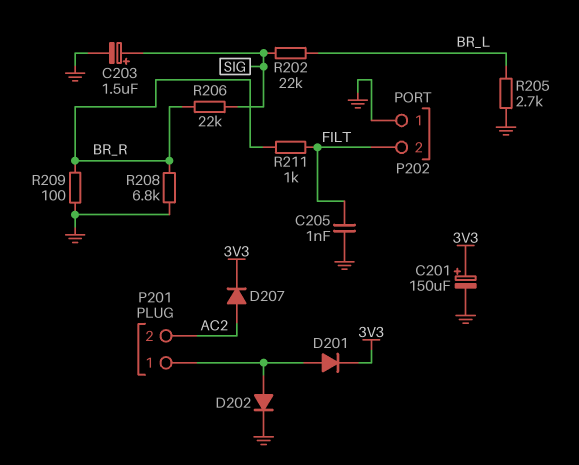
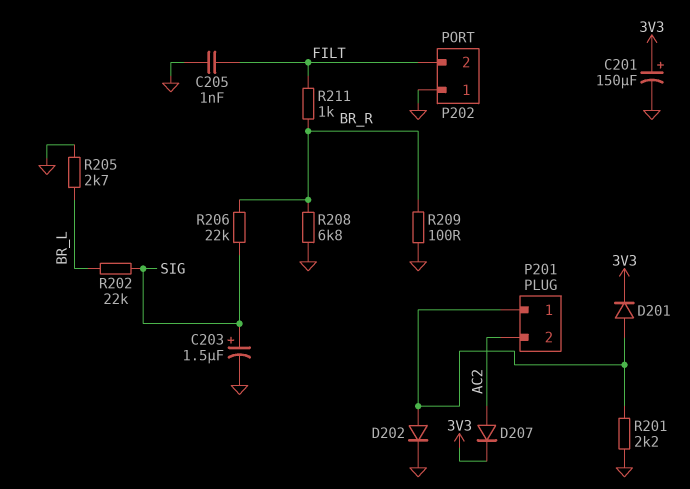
R201: none -> 2.2k (GND, P201/1)

